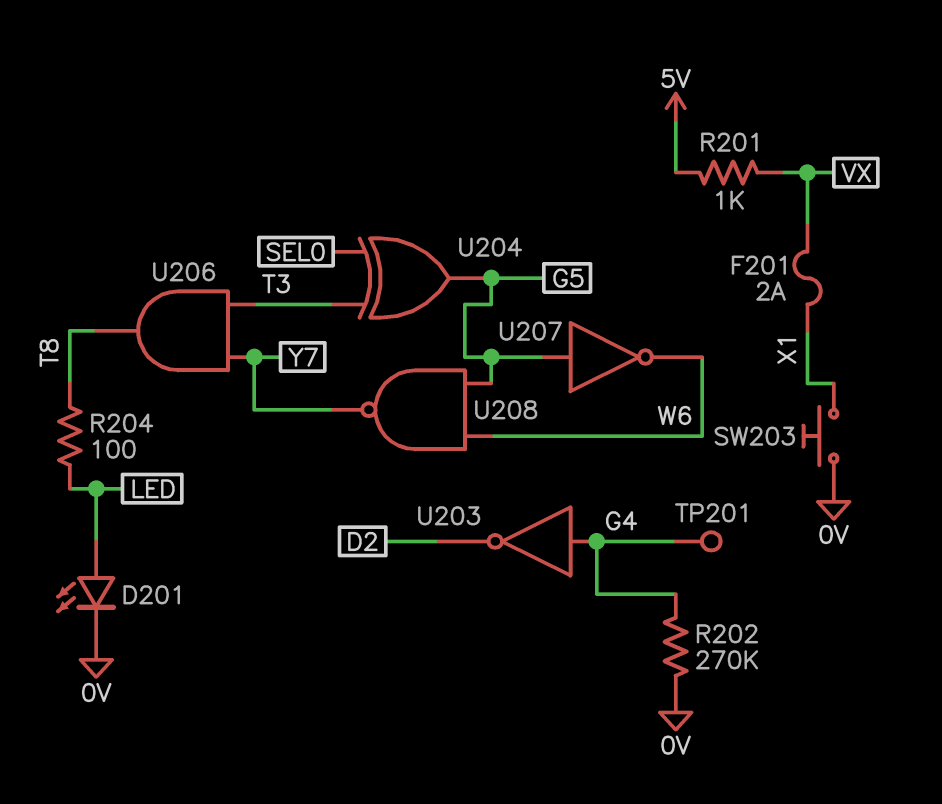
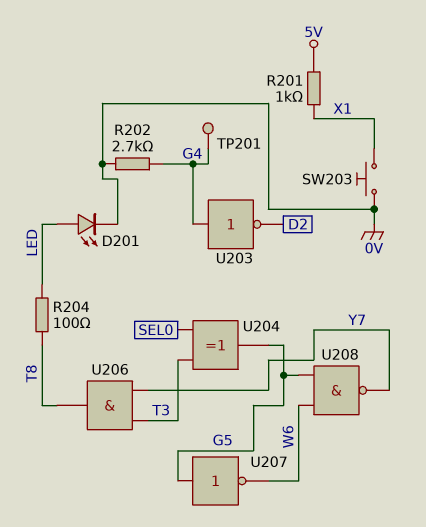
F201: 2A (VX, X1) -> none
R201: 1k (5V, VX) -> 1k (5V, X1)
R202: 270k (0V, G4) -> 2.7k (0V, G4)

